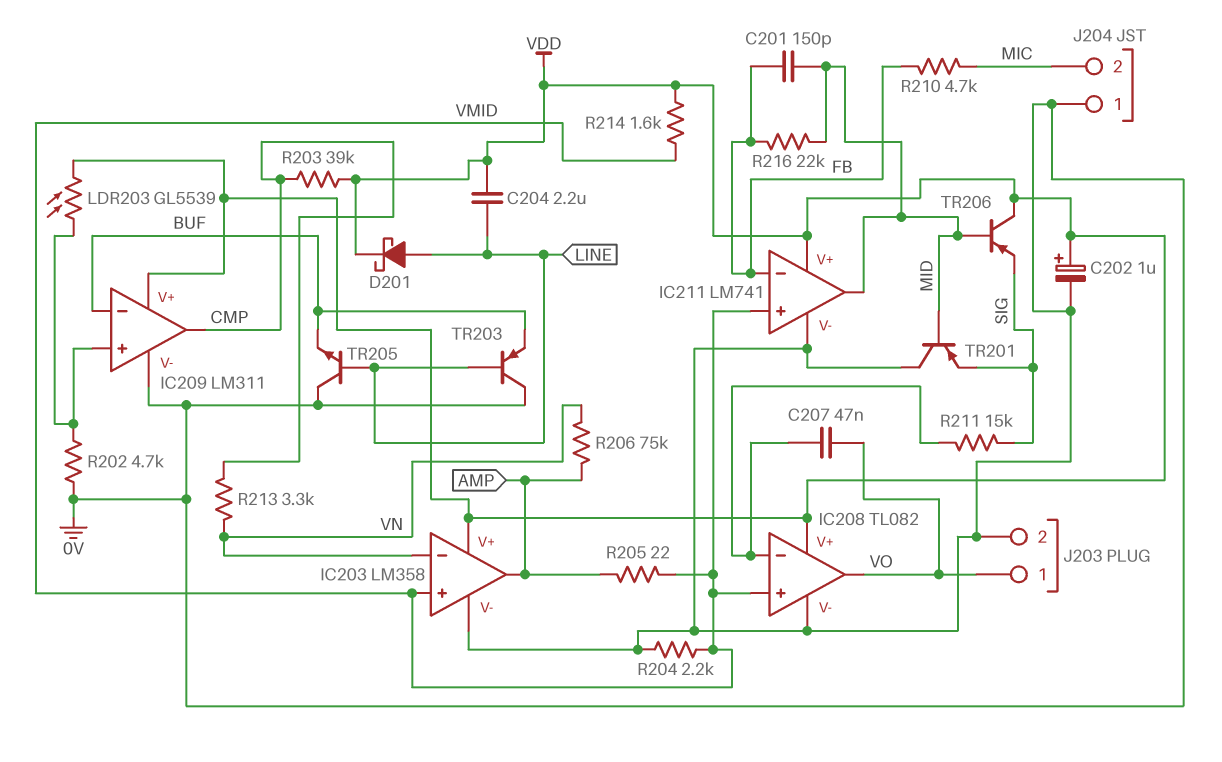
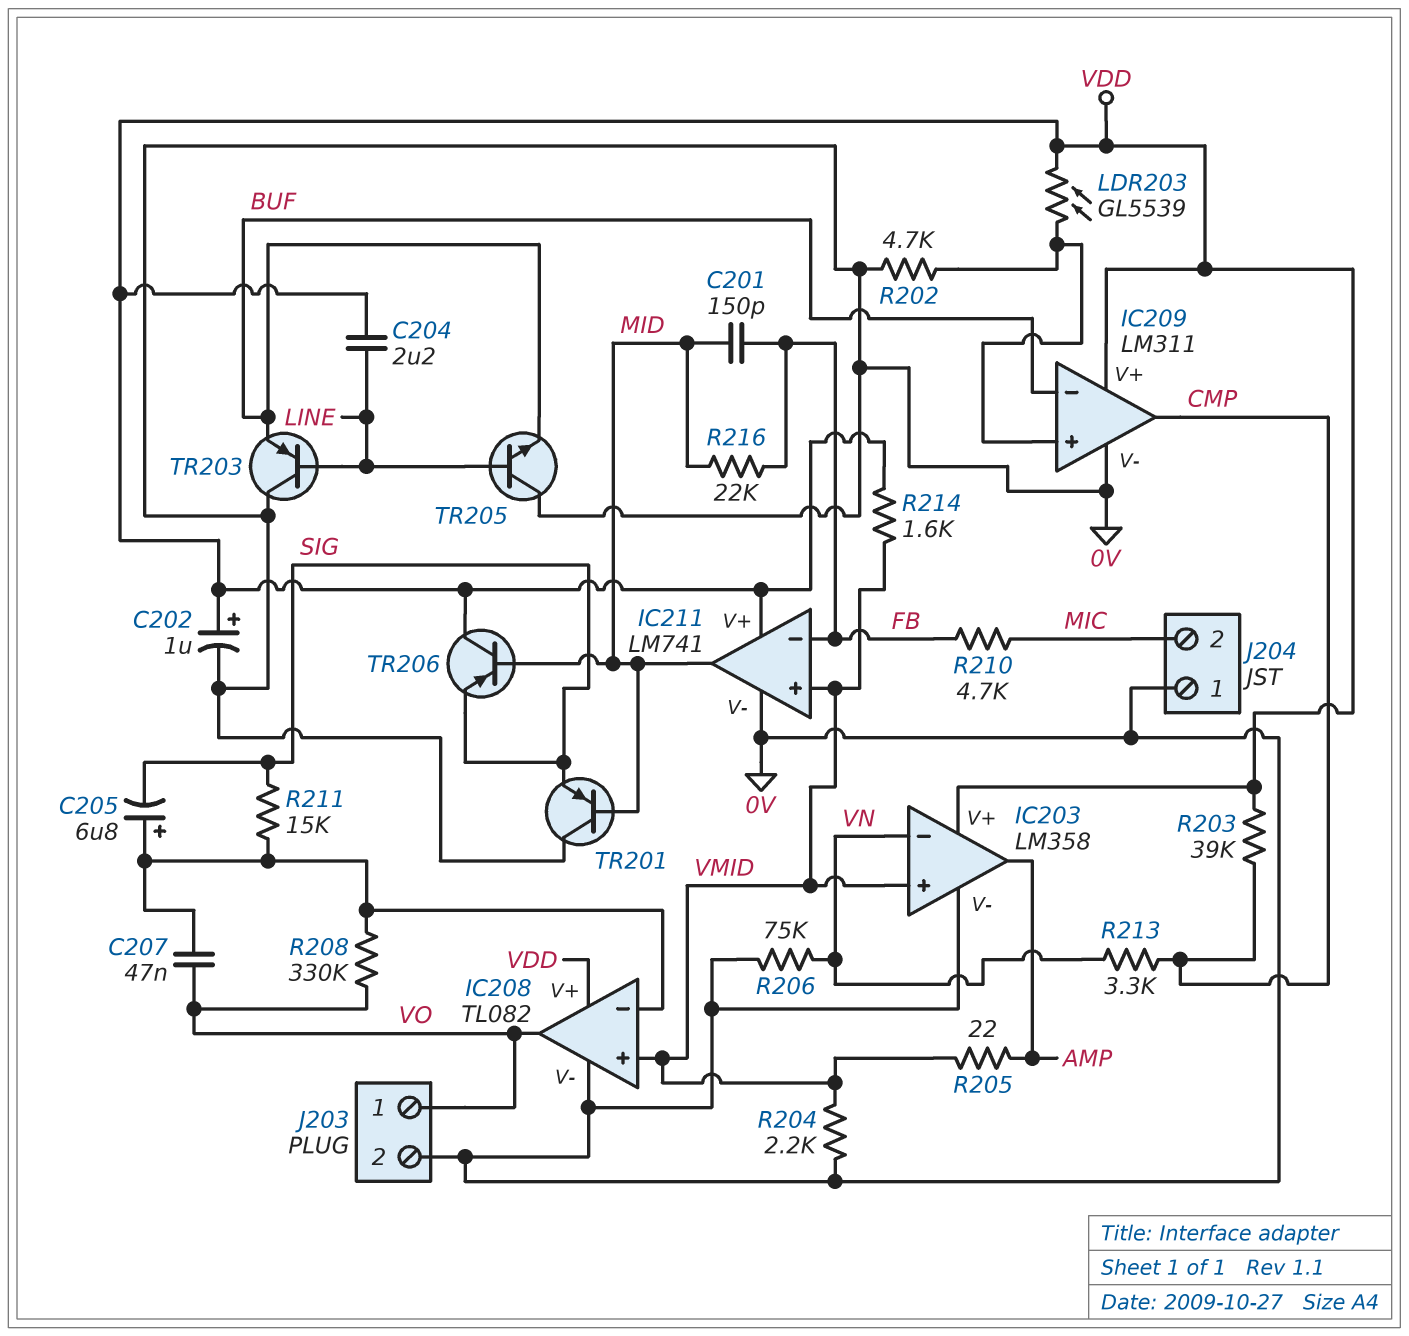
C205: none -> 6.8uF (plus IC208/in-, minus SIG)
D201: schottky (A LINE, K VDD) -> none
R206: 75k (AMP, VN) -> 75k (0V, VN)
R208: none -> 330k (IC208/in-, VO)

